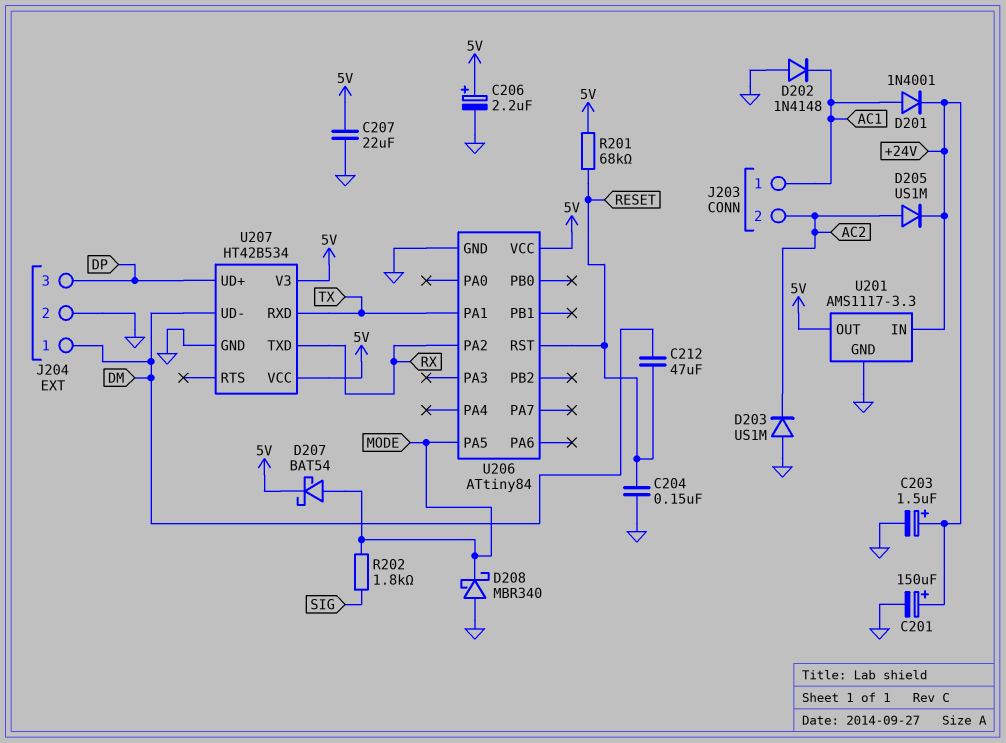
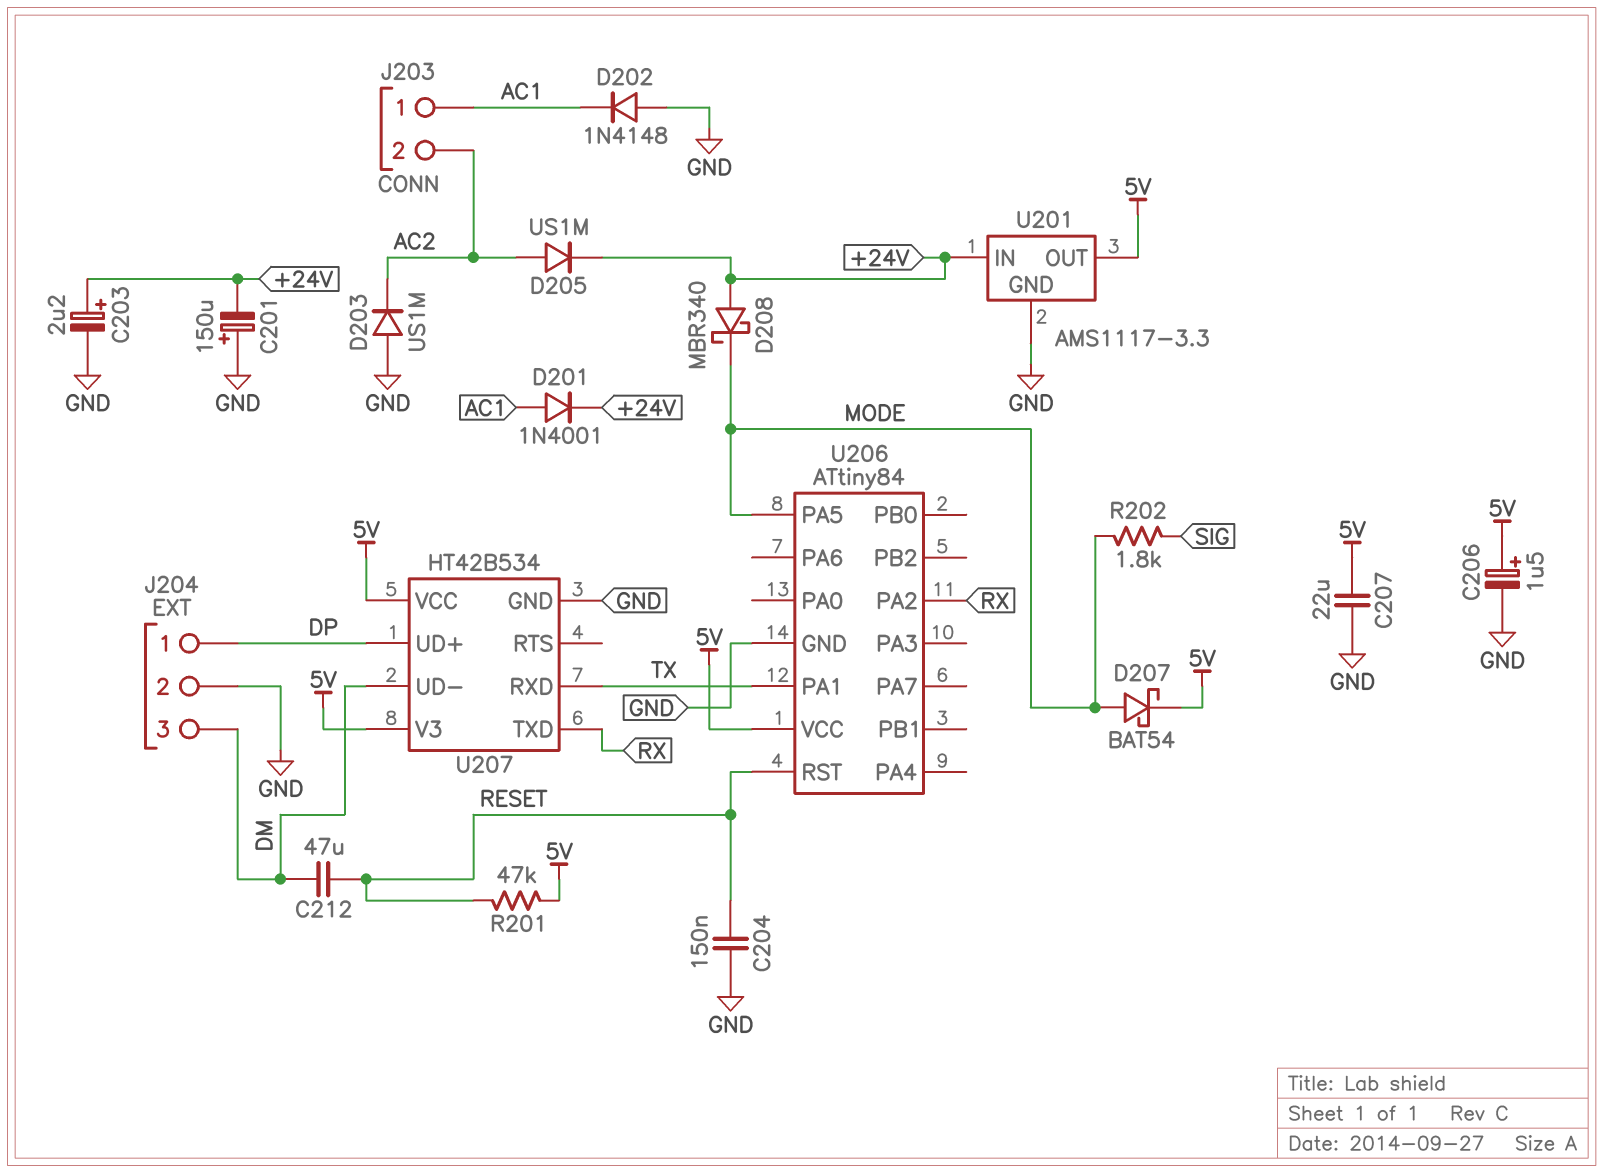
C201: 150uF (plus +24V, minus GND) -> 150uF (plus GND, minus +24V)
C203: 1.5uF (plus +24V, minus GND) -> 2.2uF (plus +24V, minus GND)
C206: 2.2uF (plus 5V, minus GND) -> 1.5uF (plus 5V, minus GND)
D208: schottky MBR340 (A GND, K MODE) -> schottky MBR340 (A +24V, K MODE)
J204 pin 1: DM -> DP
J204 pin 3: DP -> DM
R201: 68k (5V, RESET) -> 47k (5V, RESET)

